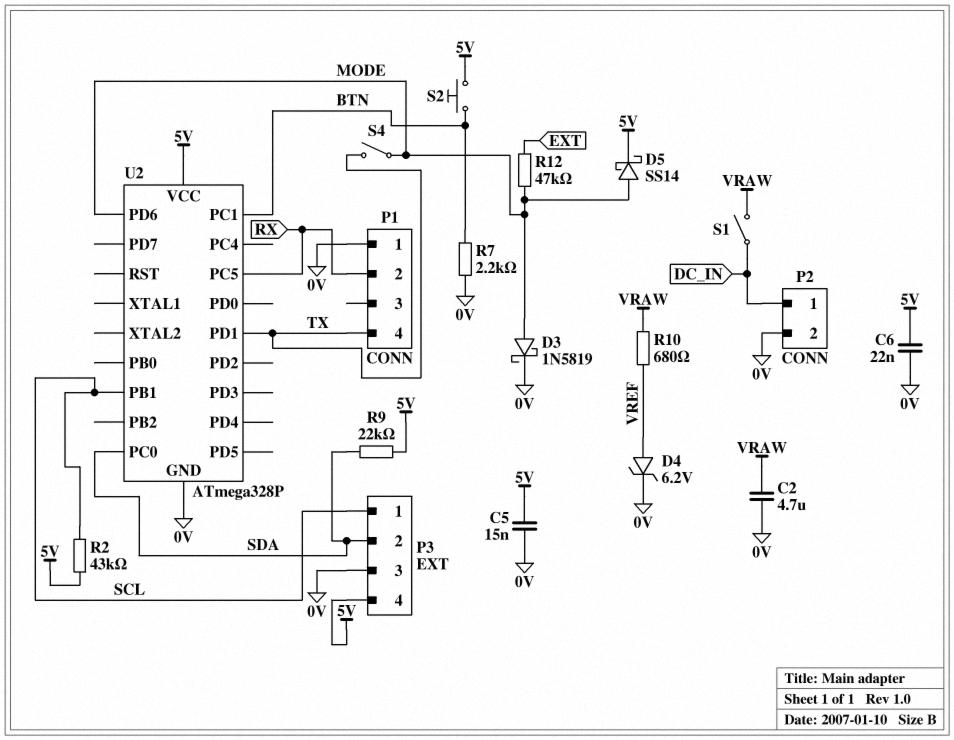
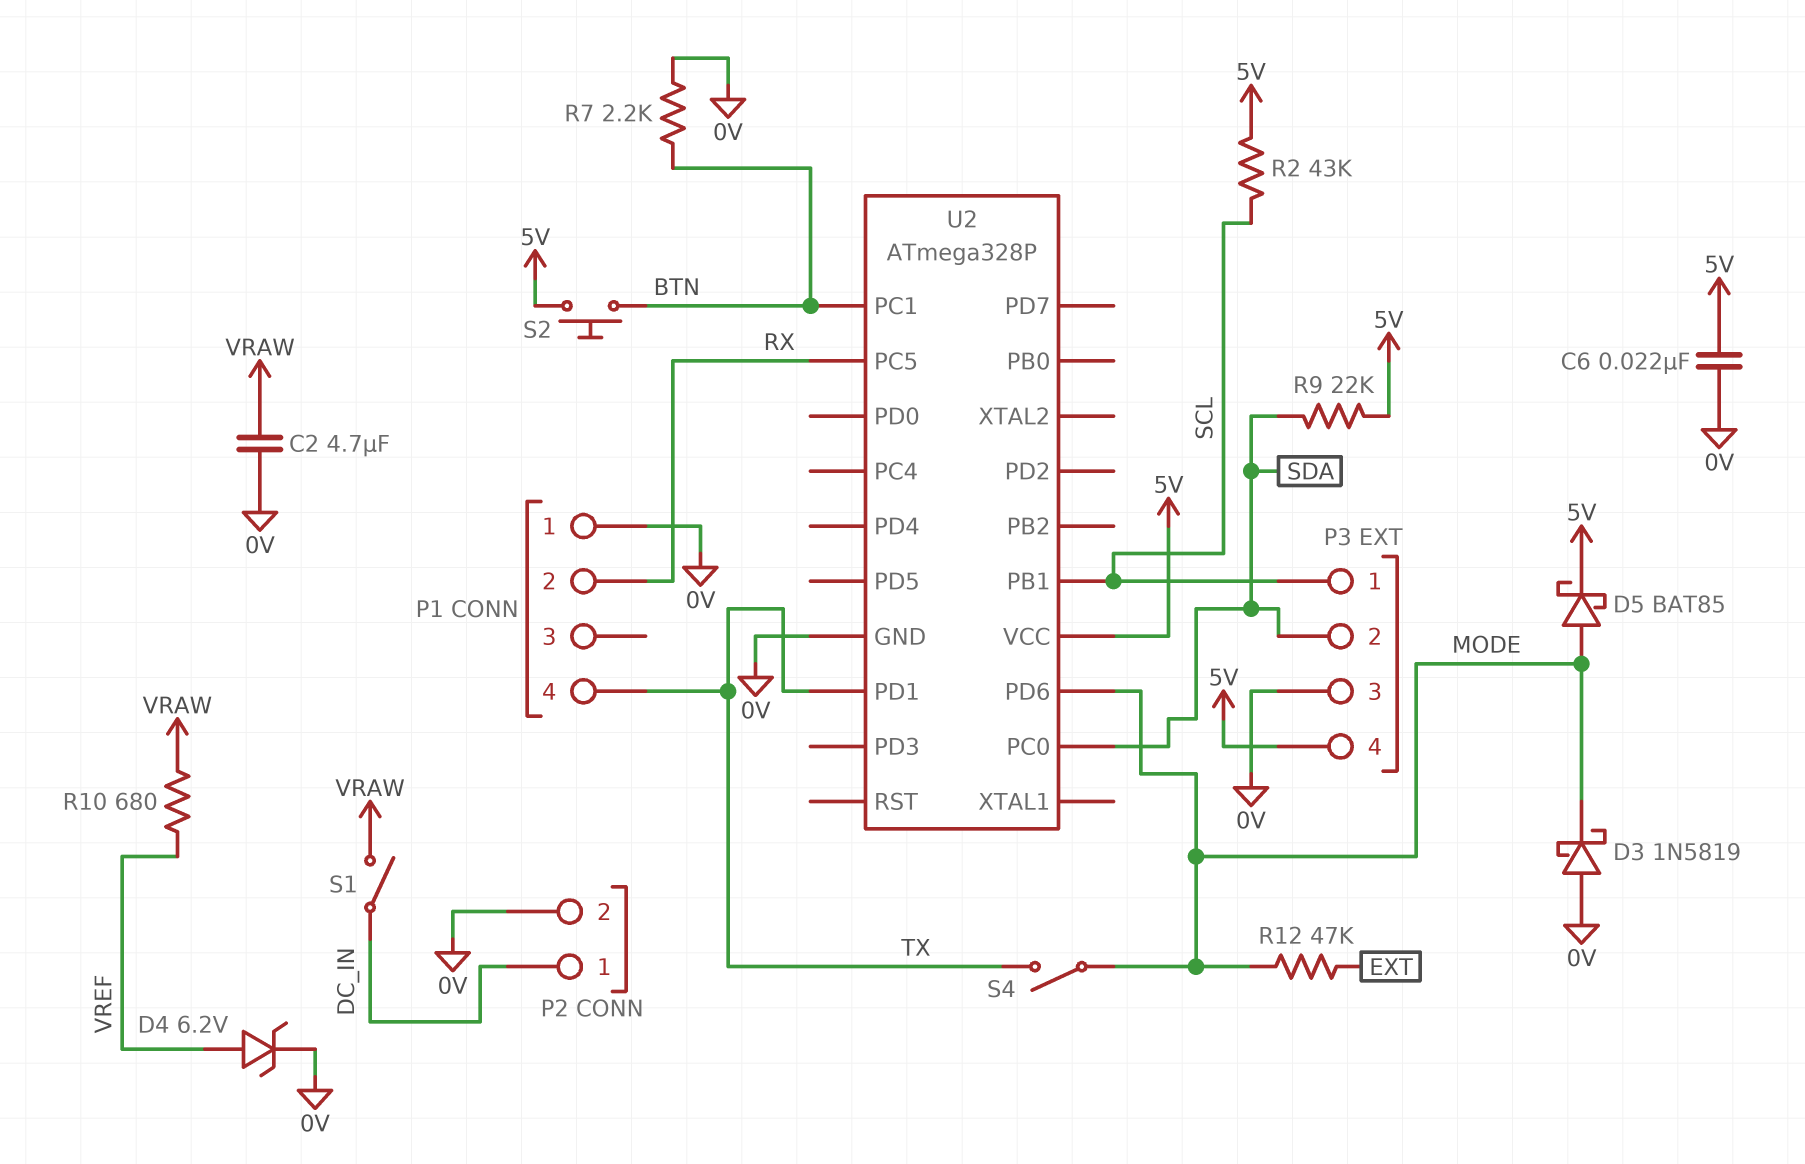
C5: 15nF (0V, 5V) -> none
D3: schottky 1N5819 (A MODE, K 0V) -> schottky 1N5819 (A 0V, K MODE)
D5: schottky SS14 (A MODE, K 5V) -> schottky BAT85 (A MODE, K 5V)

